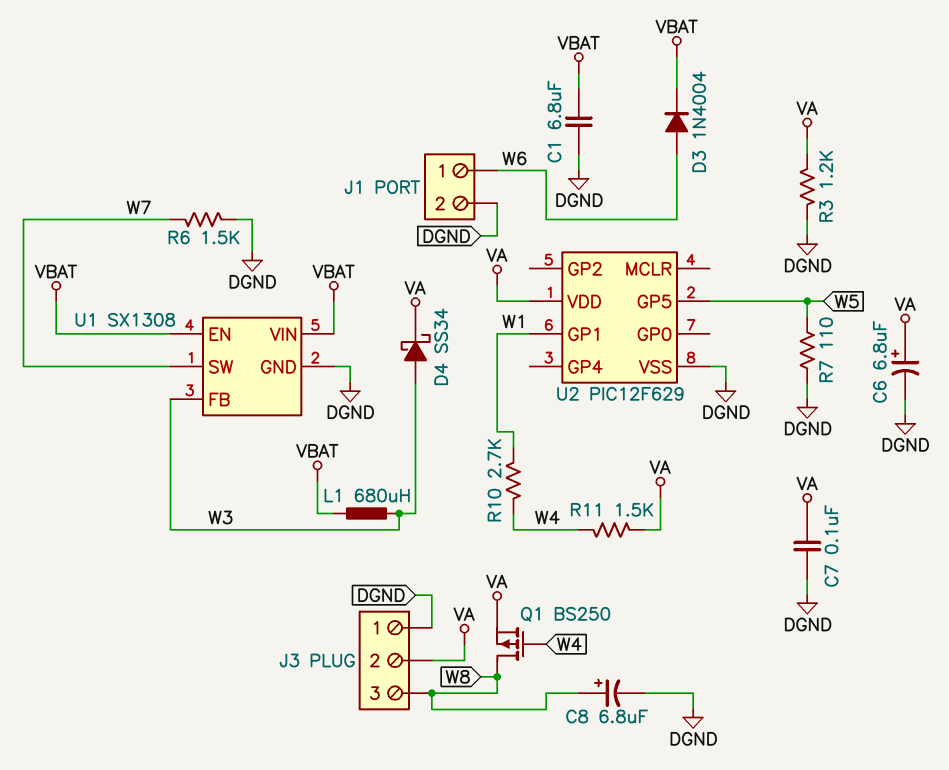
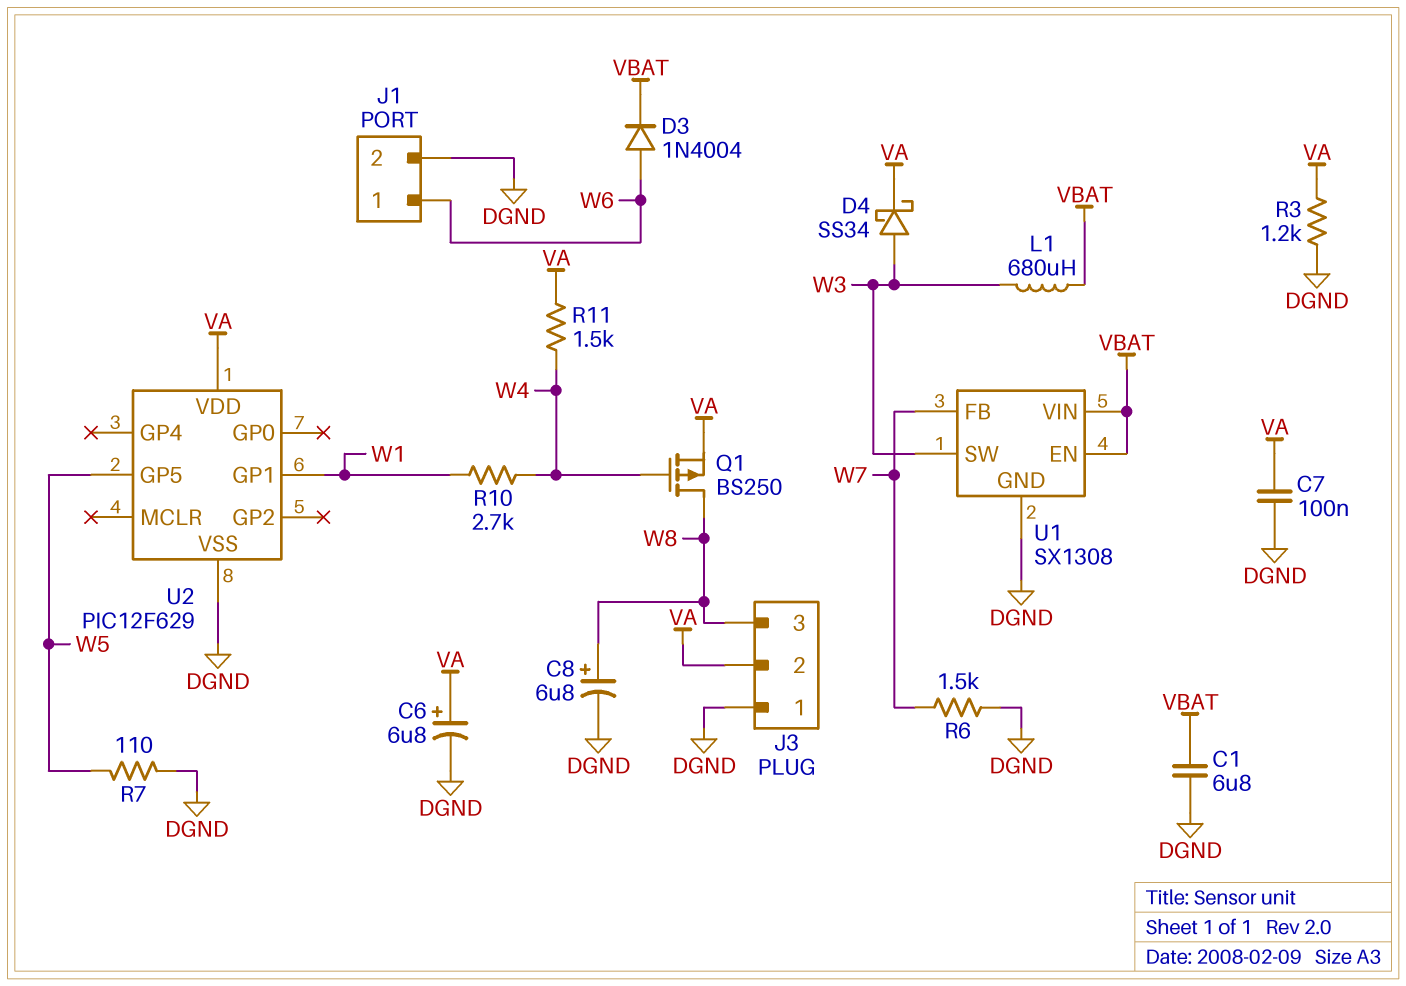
U1 pin FB: W3 -> W7
U1 pin SW: W7 -> W3

